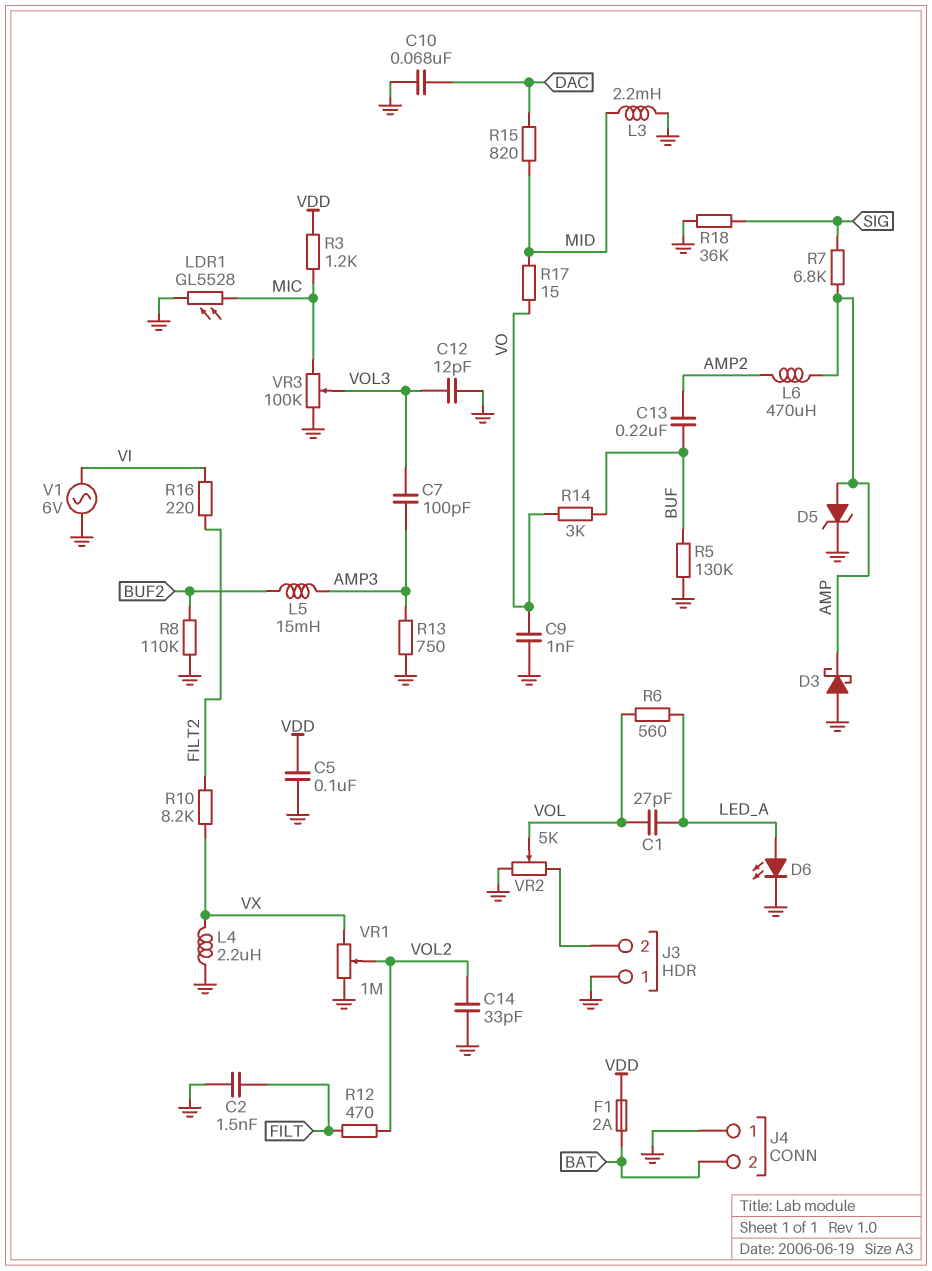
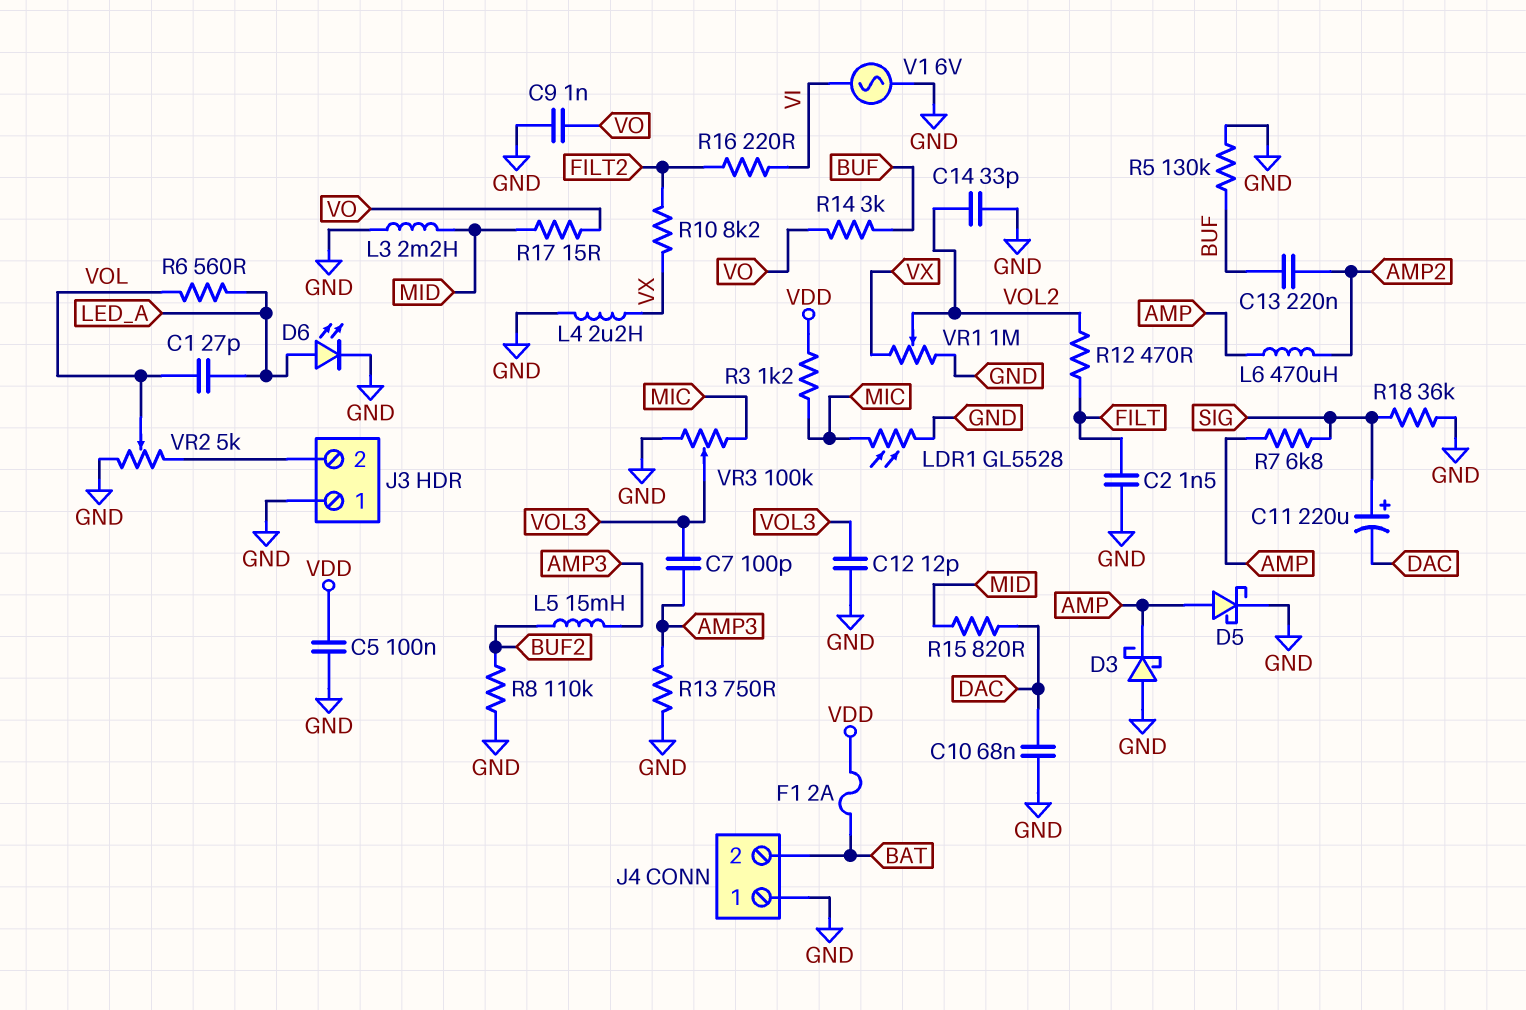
C11: none -> 220uF (plus SIG, minus DAC)
D5: zener (A AMP, K GND) -> schottky (A AMP, K GND)

